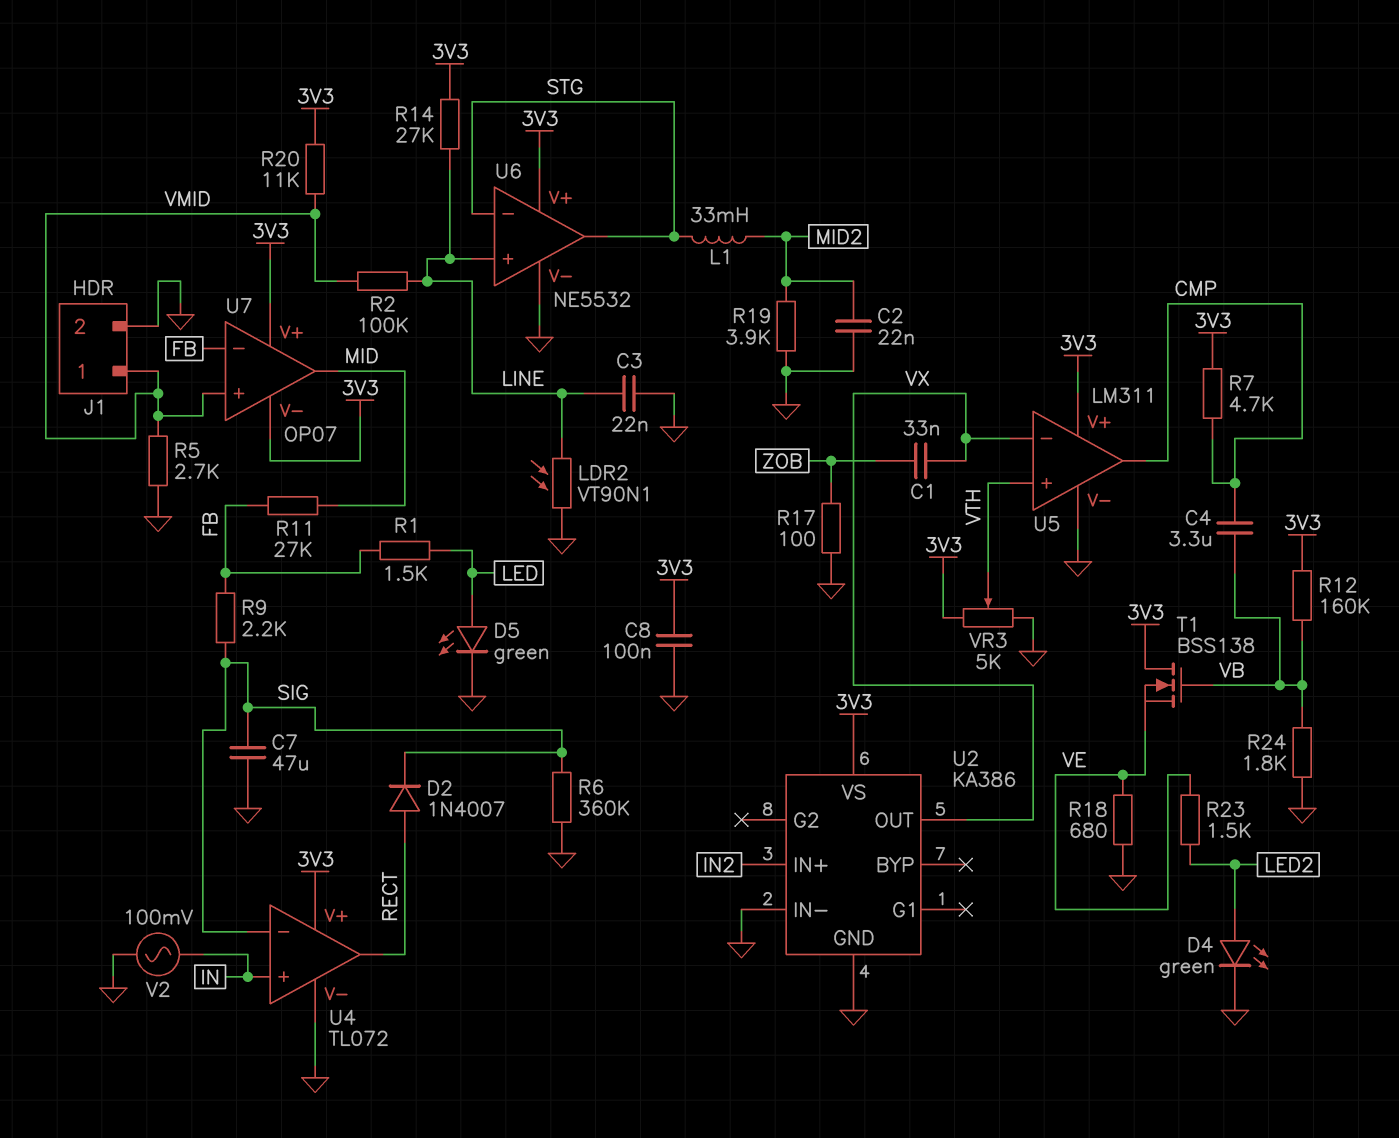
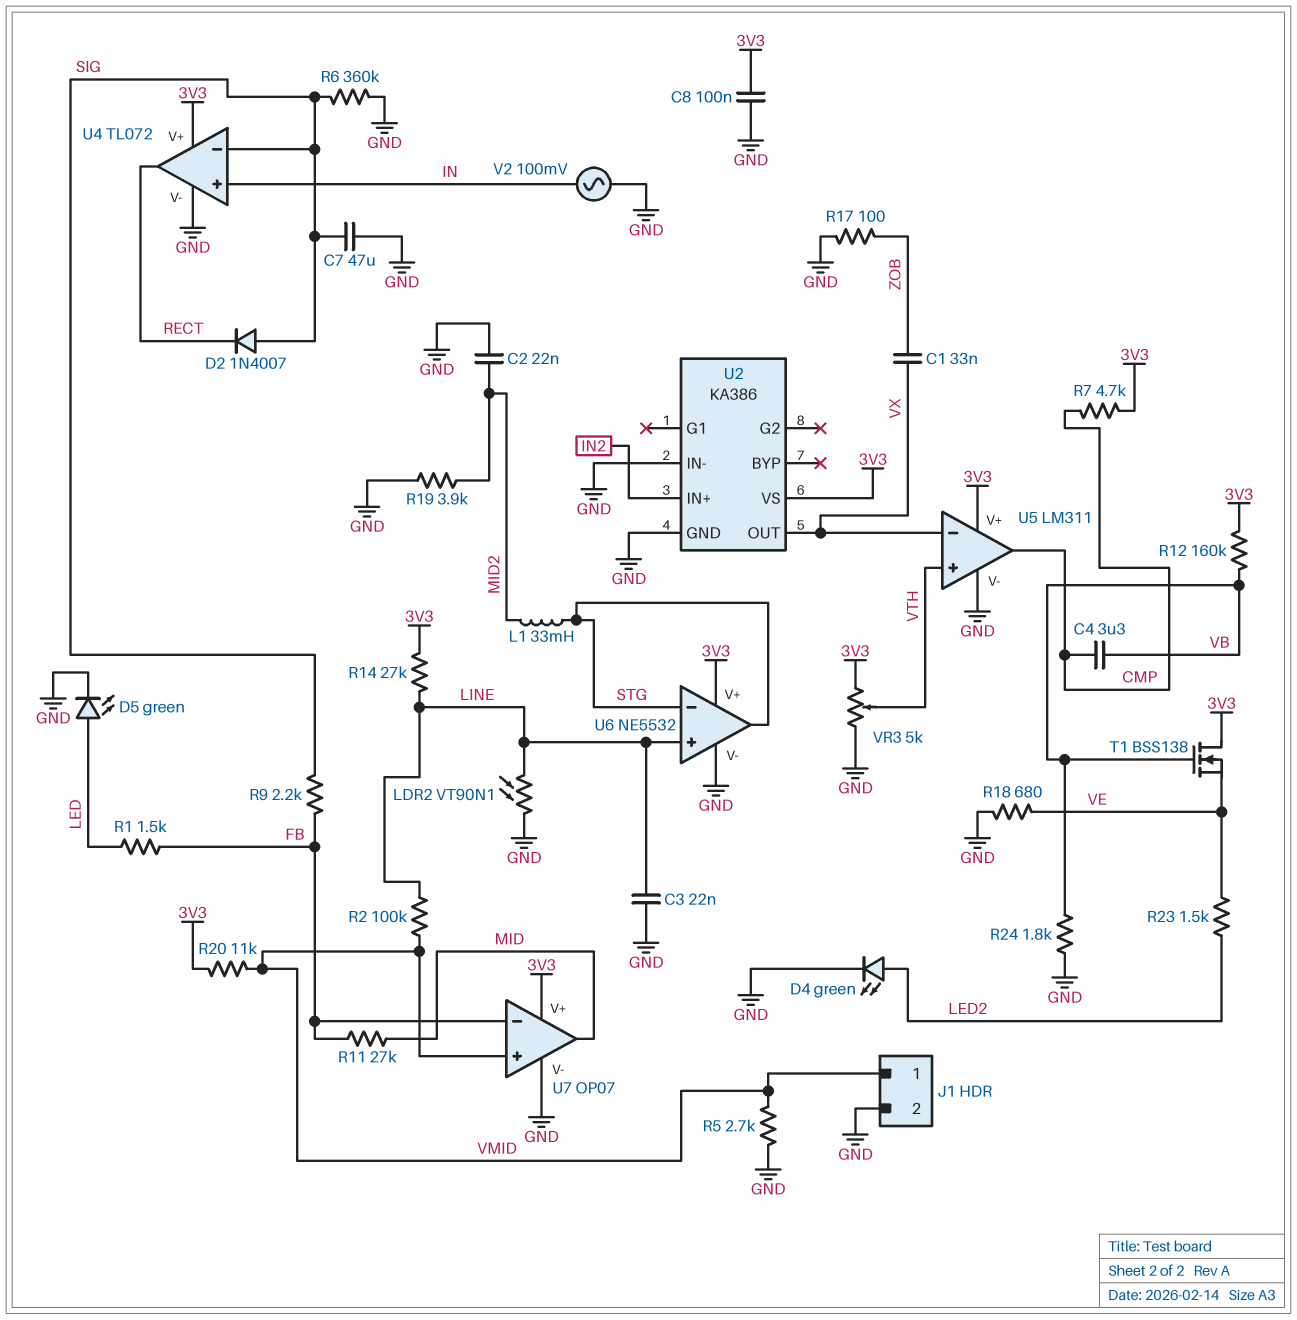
D2: diode 1N4007 (A RECT, K SIG) -> diode 1N4007 (A SIG, K RECT)
U7 pin V-: 3V3 -> GND

